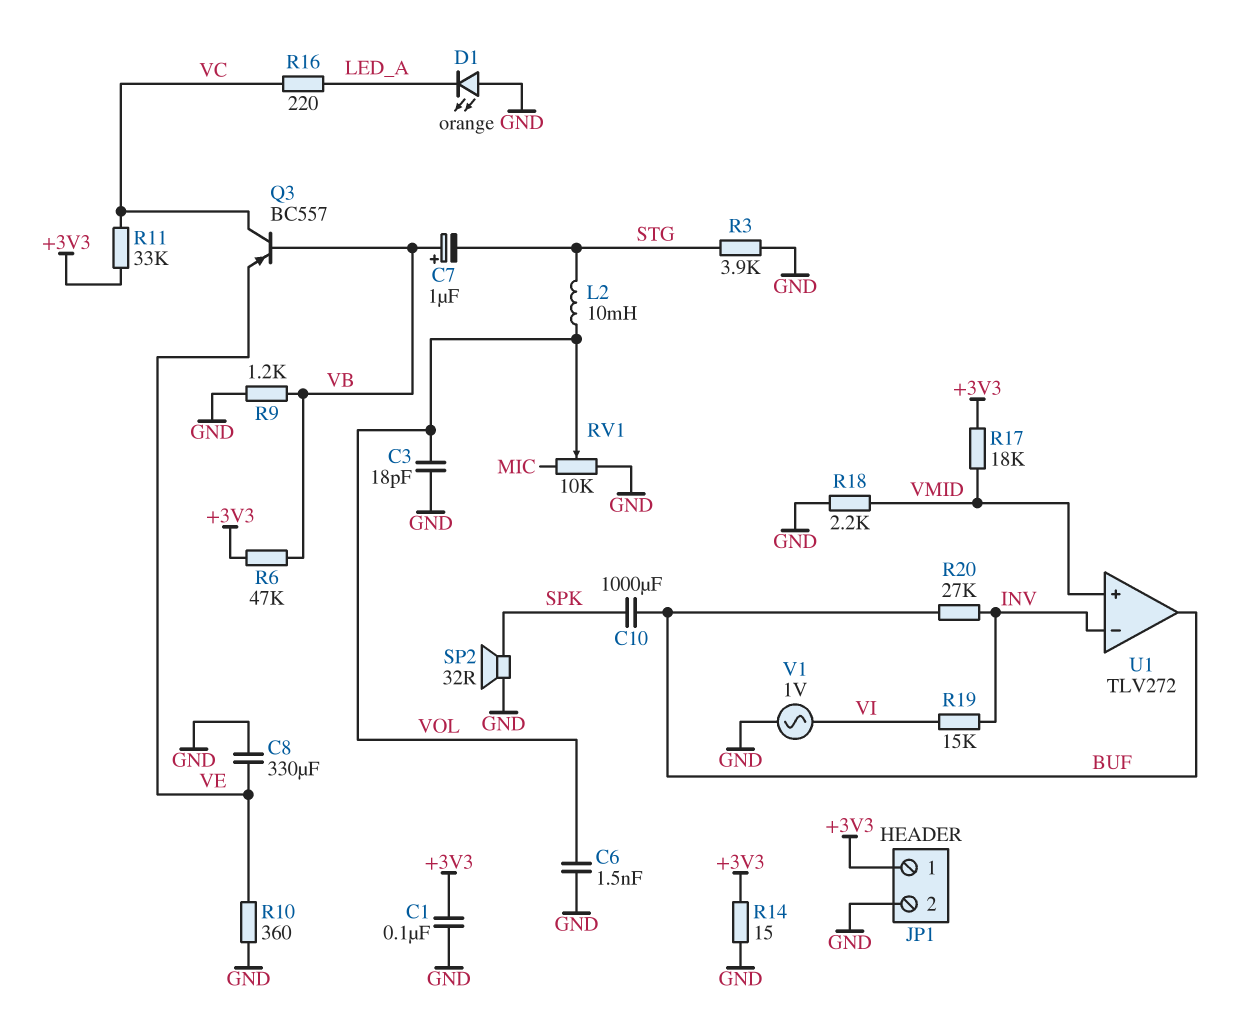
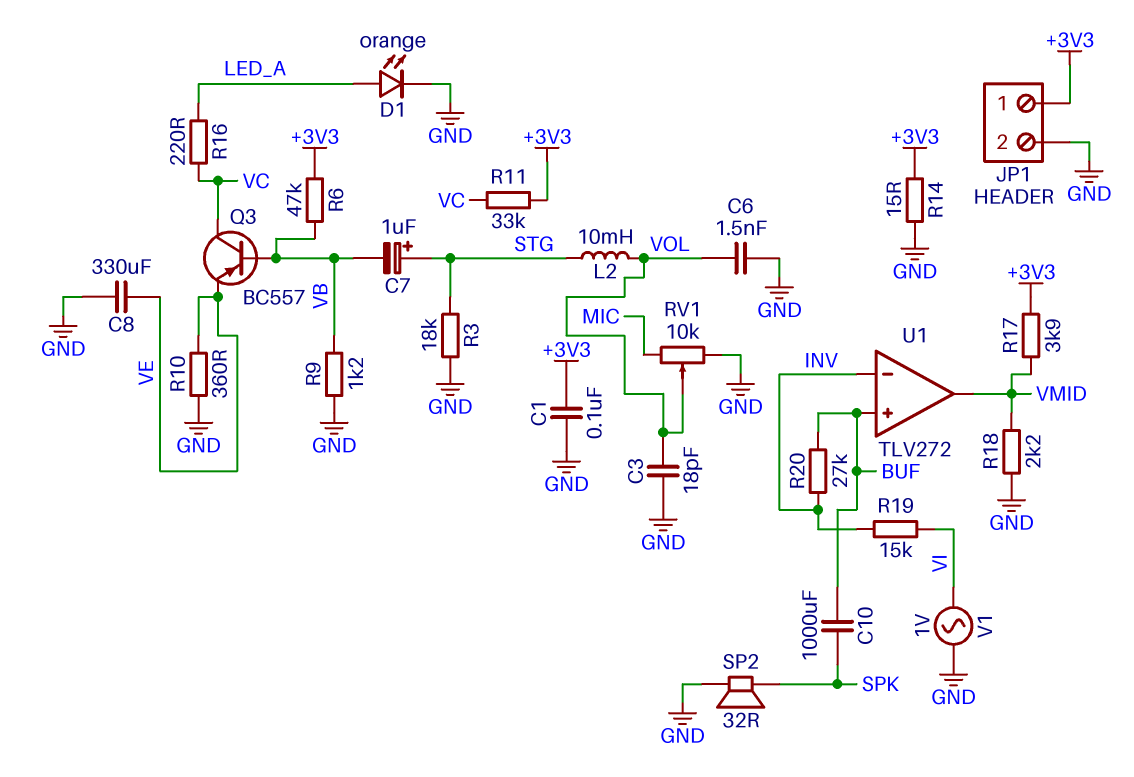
C7: 1uF (plus VB, minus STG) -> 1uF (plus STG, minus VB)
D1: LED orange (A GND, K LED_A) -> LED orange (A LED_A, K GND)
R3: 3.9k (GND, STG) -> 18k (GND, STG)
R17: 18k (+3V3, VMID) -> 3.9k (+3V3, VMID)
U1 pin in+: VMID -> BUF
U1 pin out: BUF -> VMID

